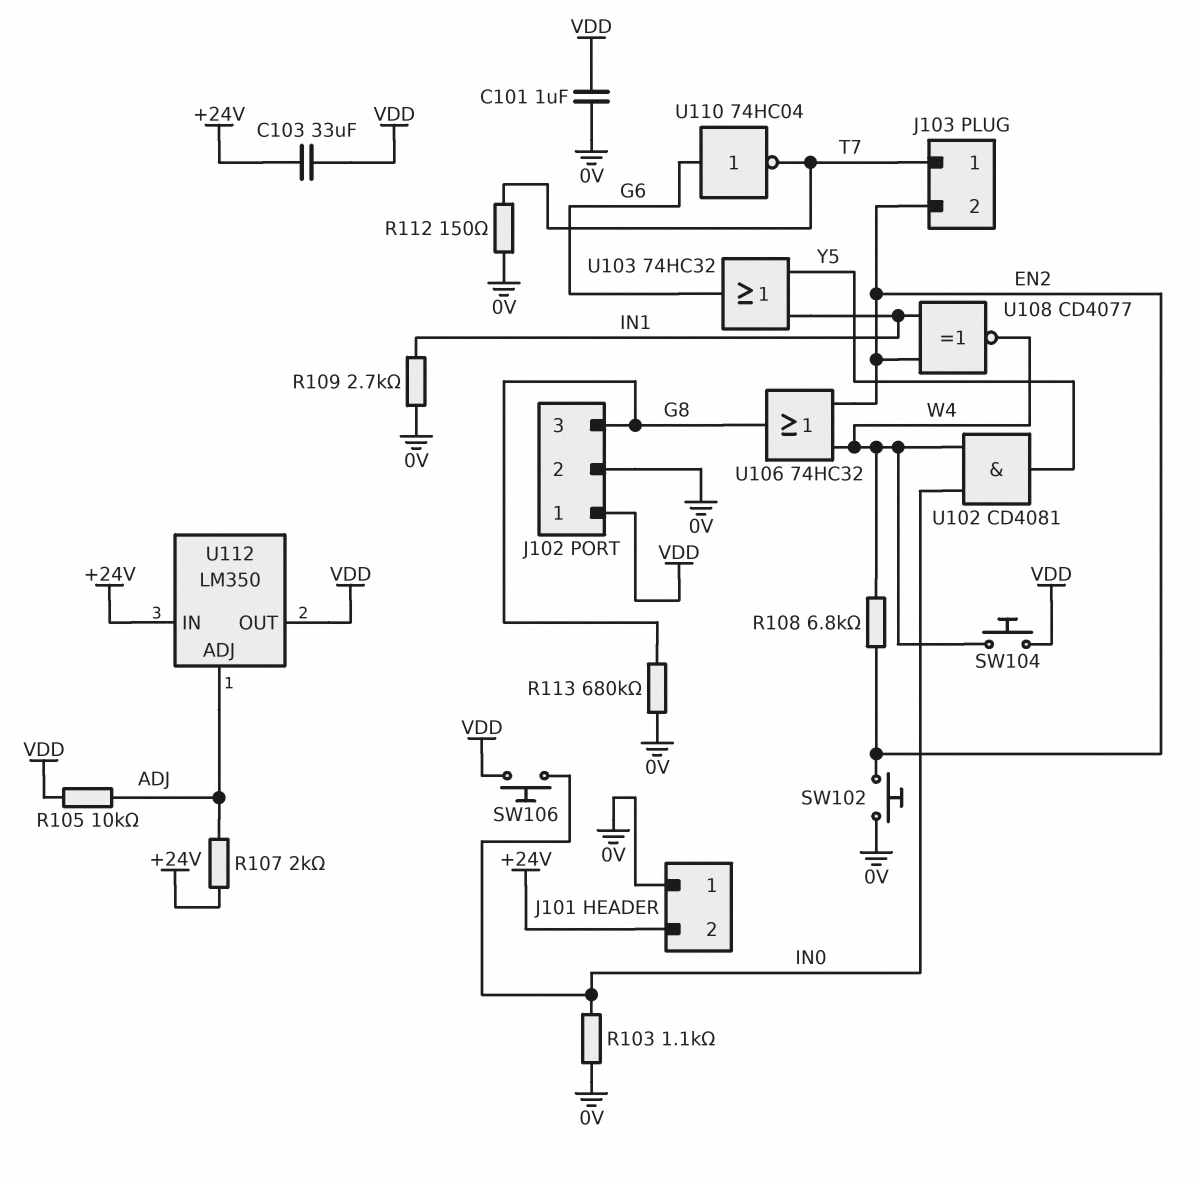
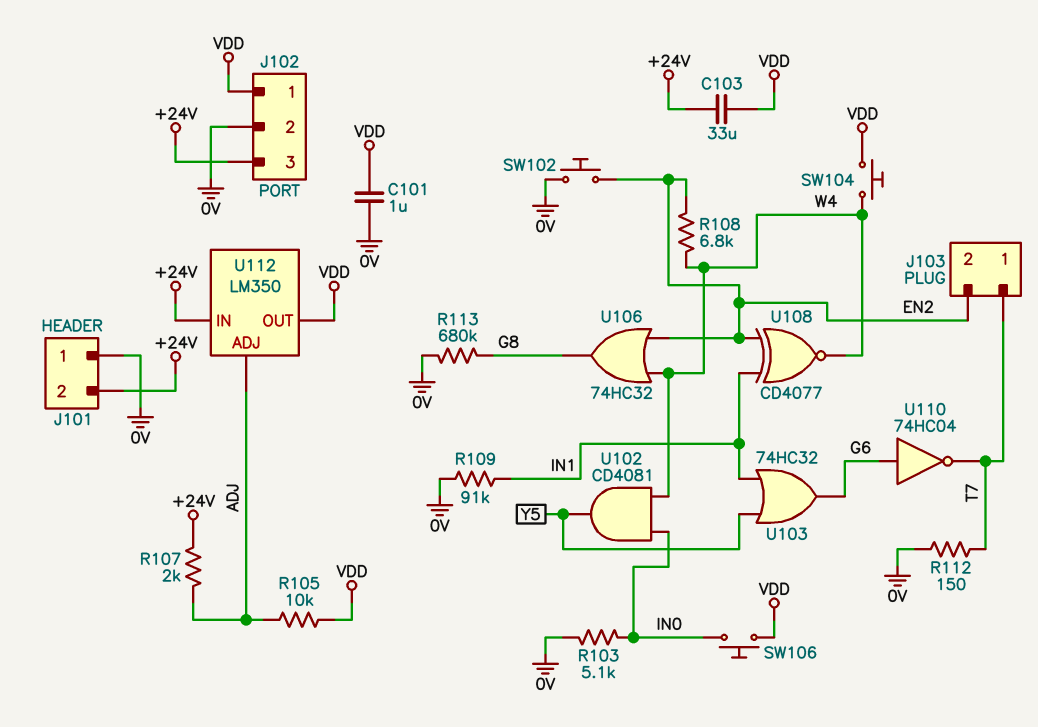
J102 pin 3: G8 -> +24V
R103: 1.1k (0V, IN0) -> 5.1k (0V, IN0)
R109: 2.7k (0V, IN1) -> 91k (0V, IN1)

